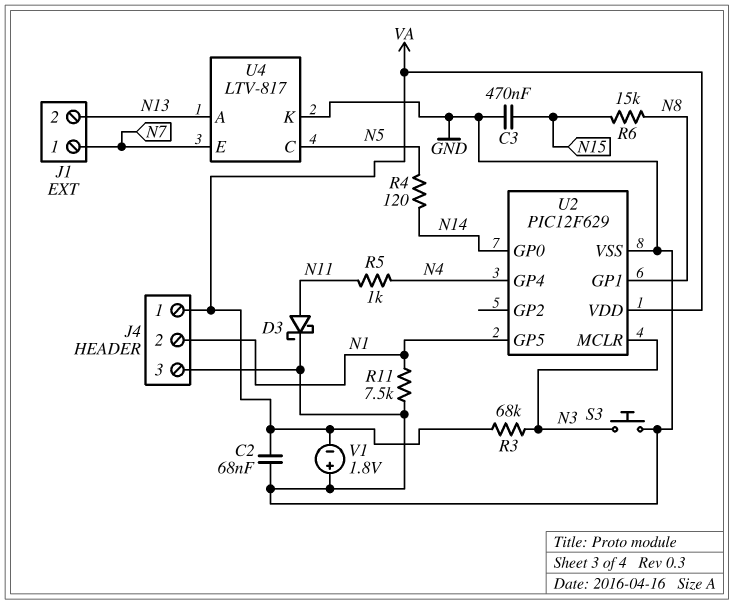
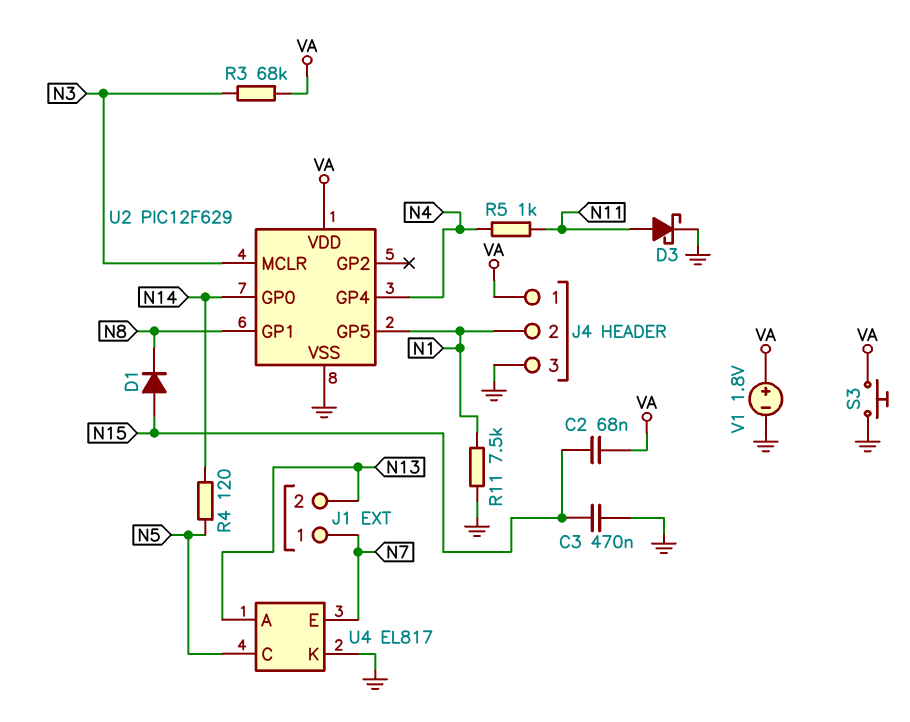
C2: 68nF (GND, VA) -> 68nF (N15, VA)
D1: none -> diode (A N15, K N8)
R6: 15k (N8, N15) -> none
S3: button (GND, N3) -> button (GND, VA)
U4: LTV-817 -> EL817
V1: 1.8V (plus GND, minus VA) -> 1.8V (plus VA, minus GND)

